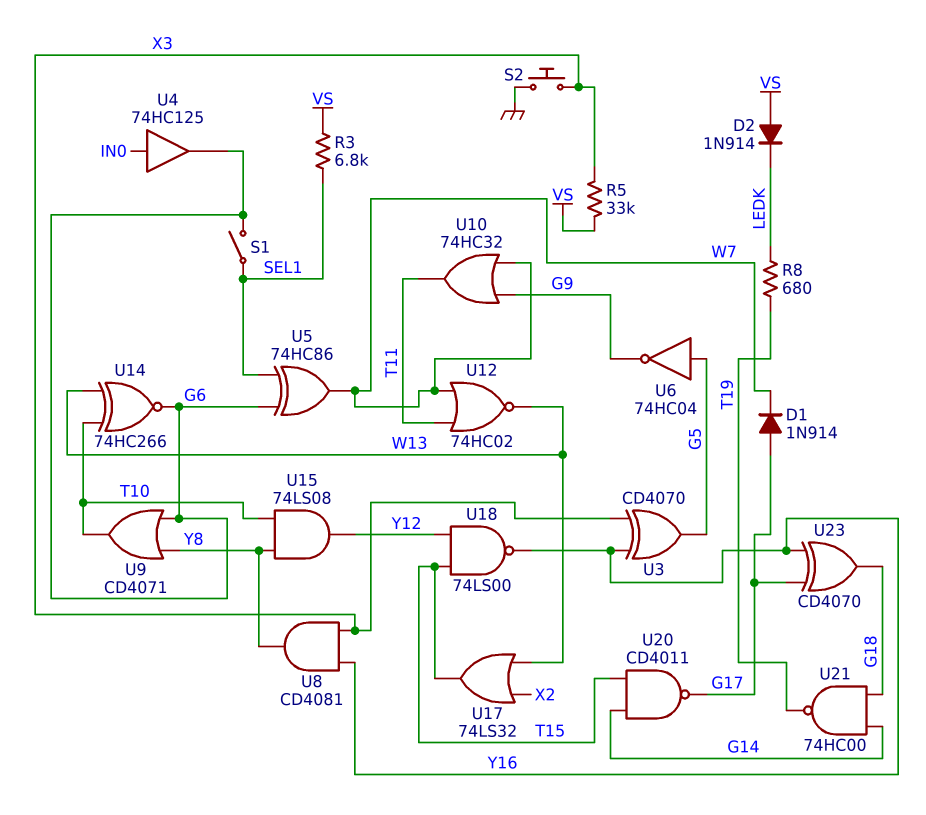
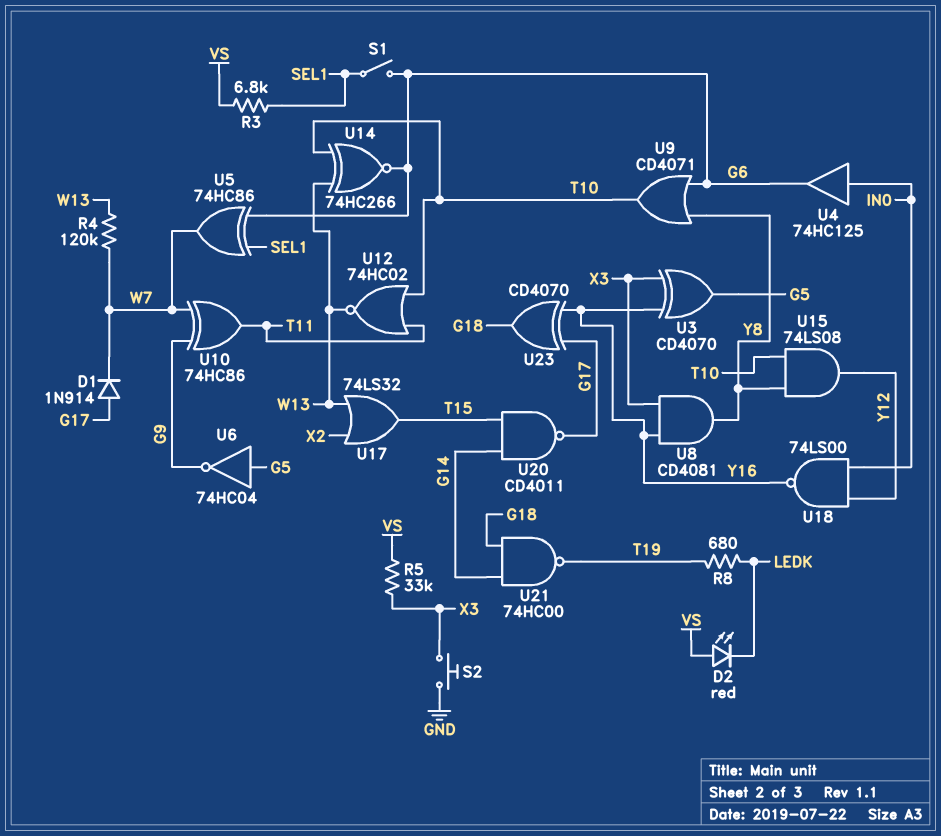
D2: diode 1N914 (A VS, K LEDK) -> LED red (A VS, K LEDK)
R4: none -> 120k (W7, W13)
U10: OR 74HC32 (in G9, in W7, out T11) -> XOR 74HC86 (in G9, in W7, out T11)
U12: NOR 74HC02 (in T11, in W7, out W13) -> NOR 74HC02 (in T10, in T11, out W13)
U18: NAND 74LS00 (in T15, in Y12, out Y16) -> NAND 74LS00 (in IN0, in Y12, out Y16)

